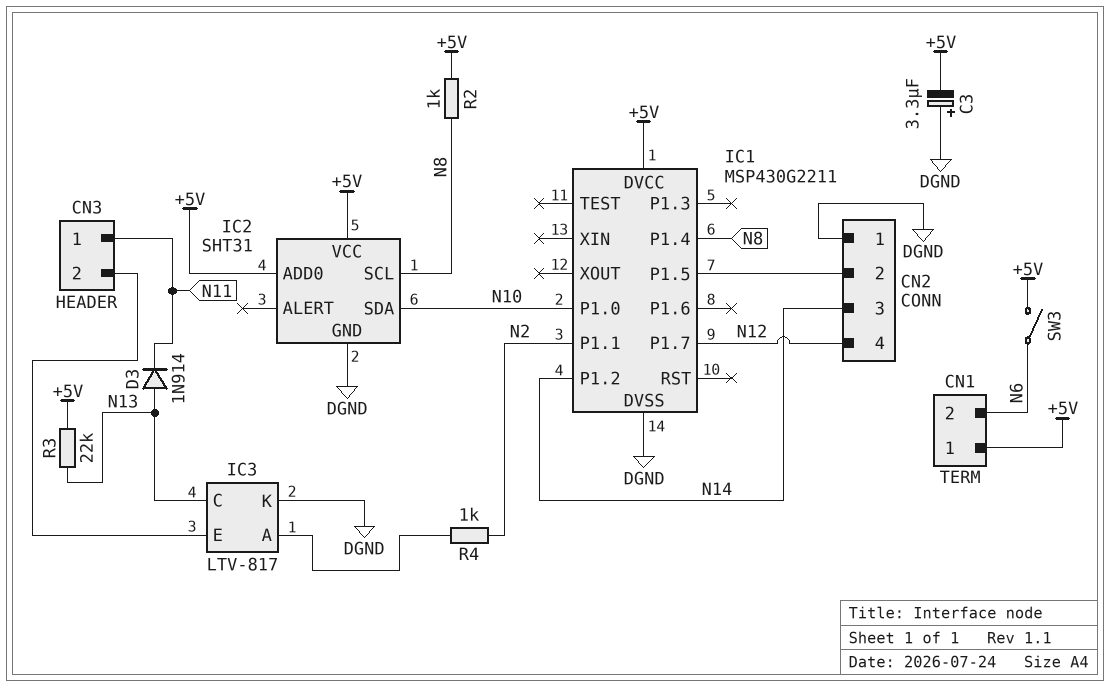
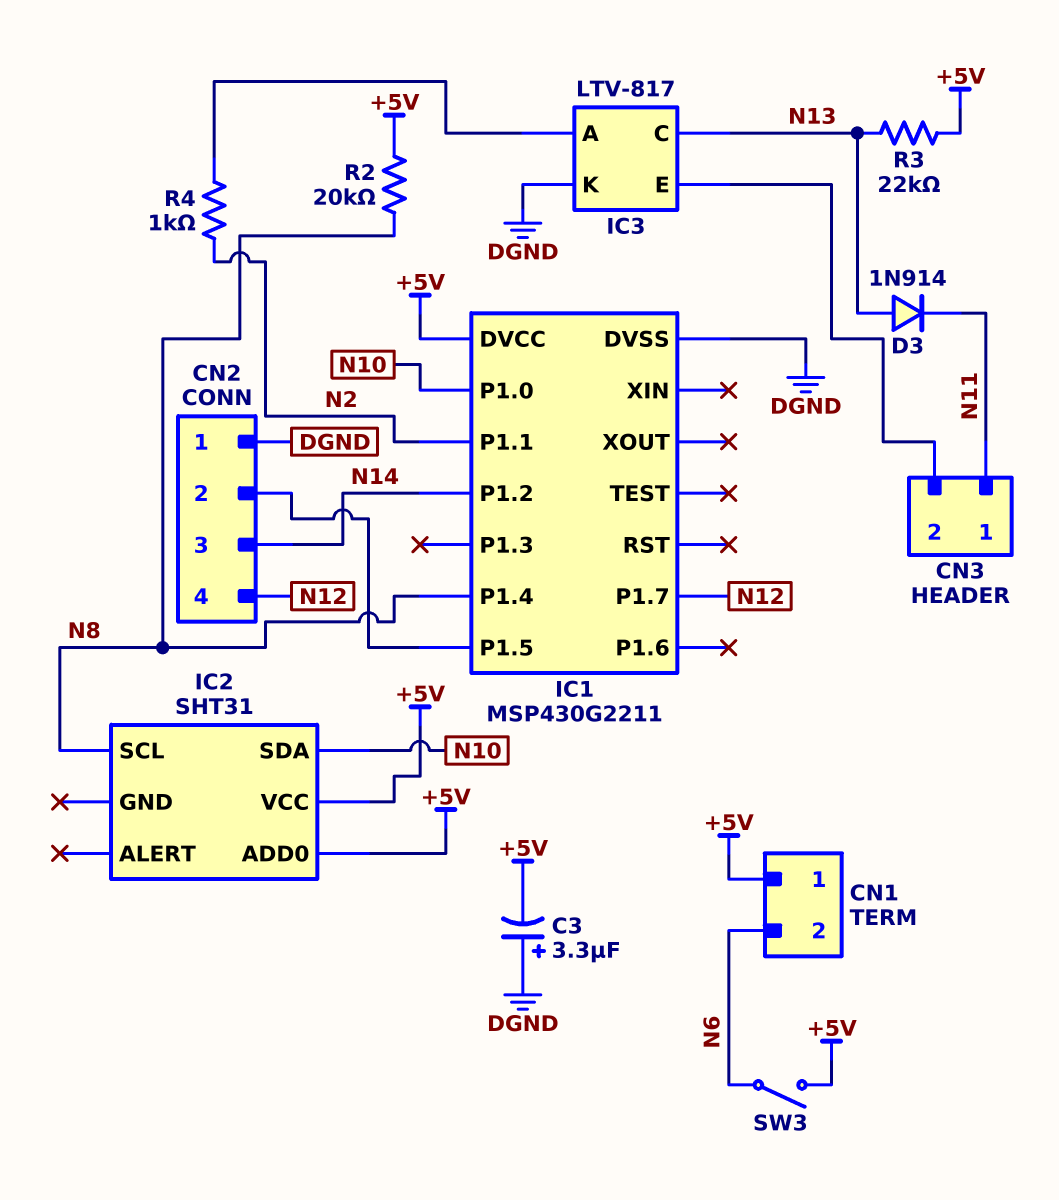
IC2 pin GND: DGND -> none
R2: 1k (+5V, N8) -> 20k (+5V, N8)

